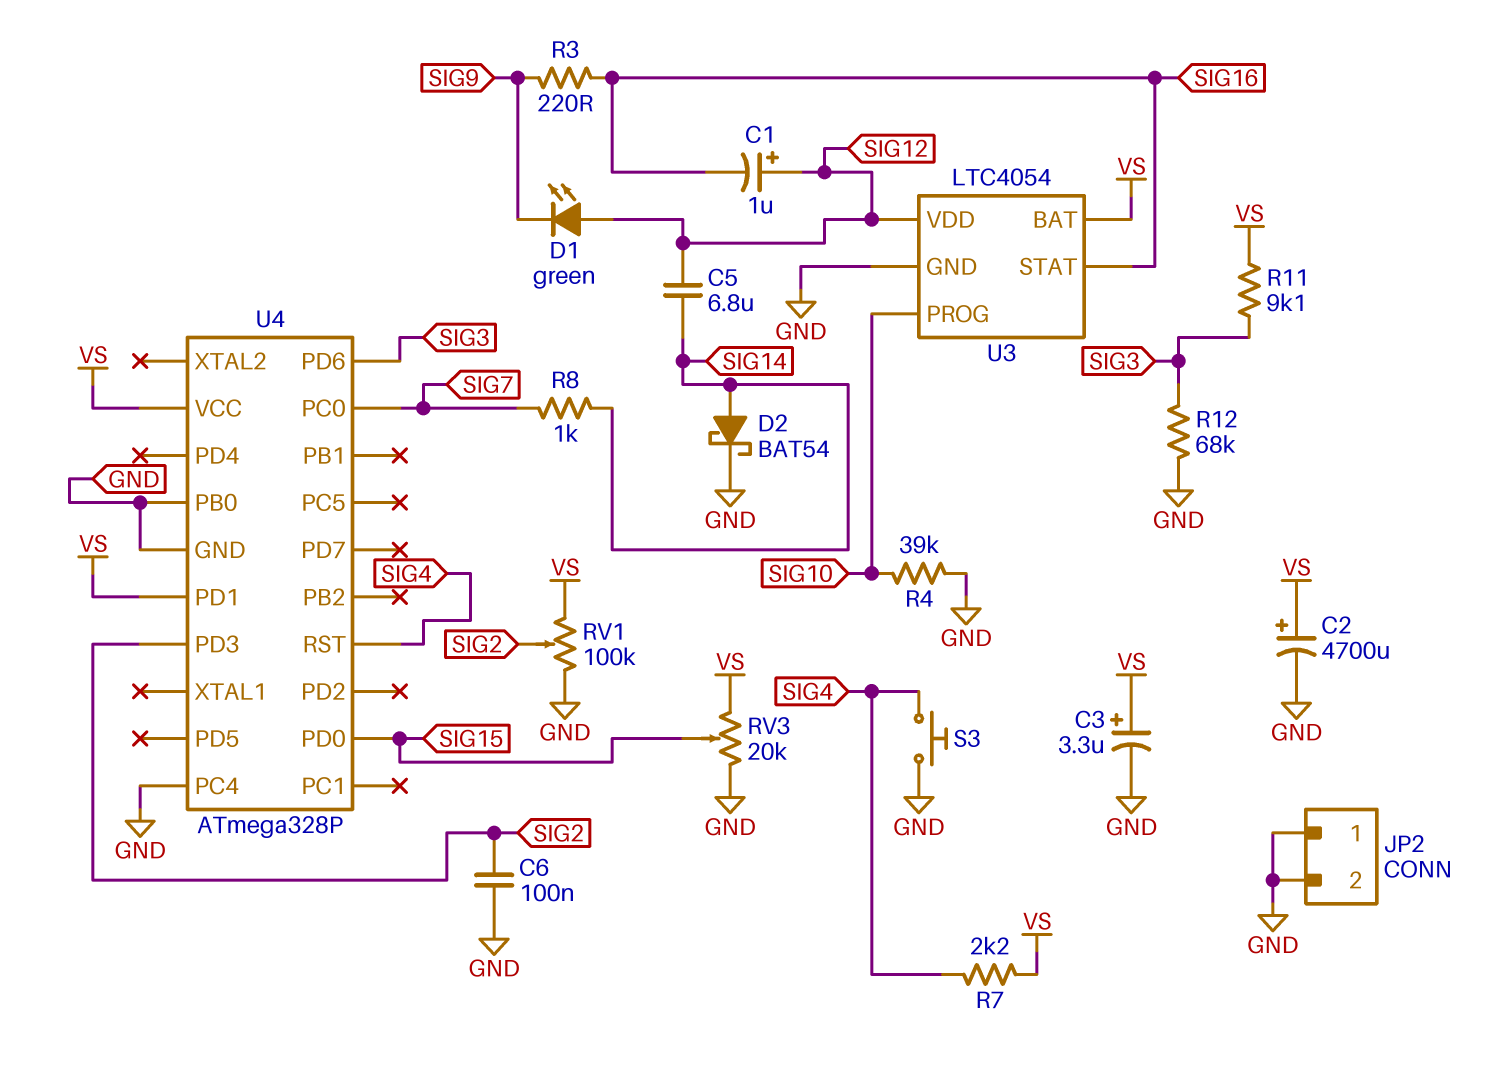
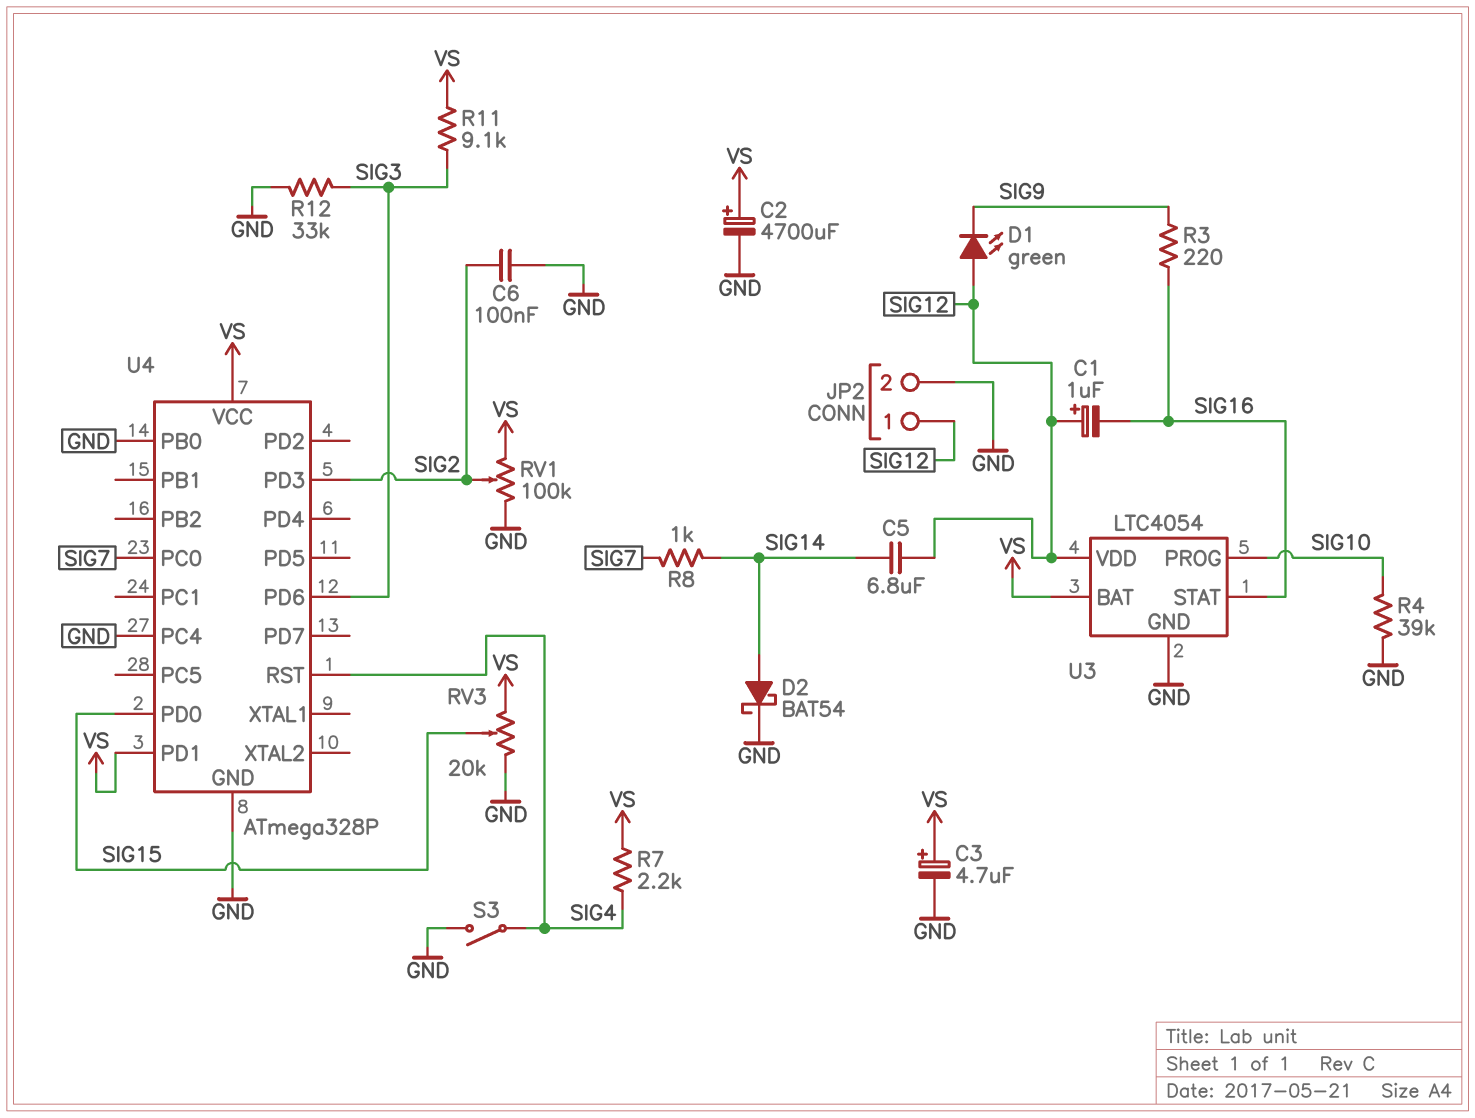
C3: 3.3uF (plus VS, minus GND) -> 4.7uF (plus VS, minus GND)
JP2 pin 1: GND -> SIG12
R12: 68k (GND, SIG3) -> 33k (GND, SIG3)
S3: button (GND, SIG4) -> switch (GND, SIG4)

